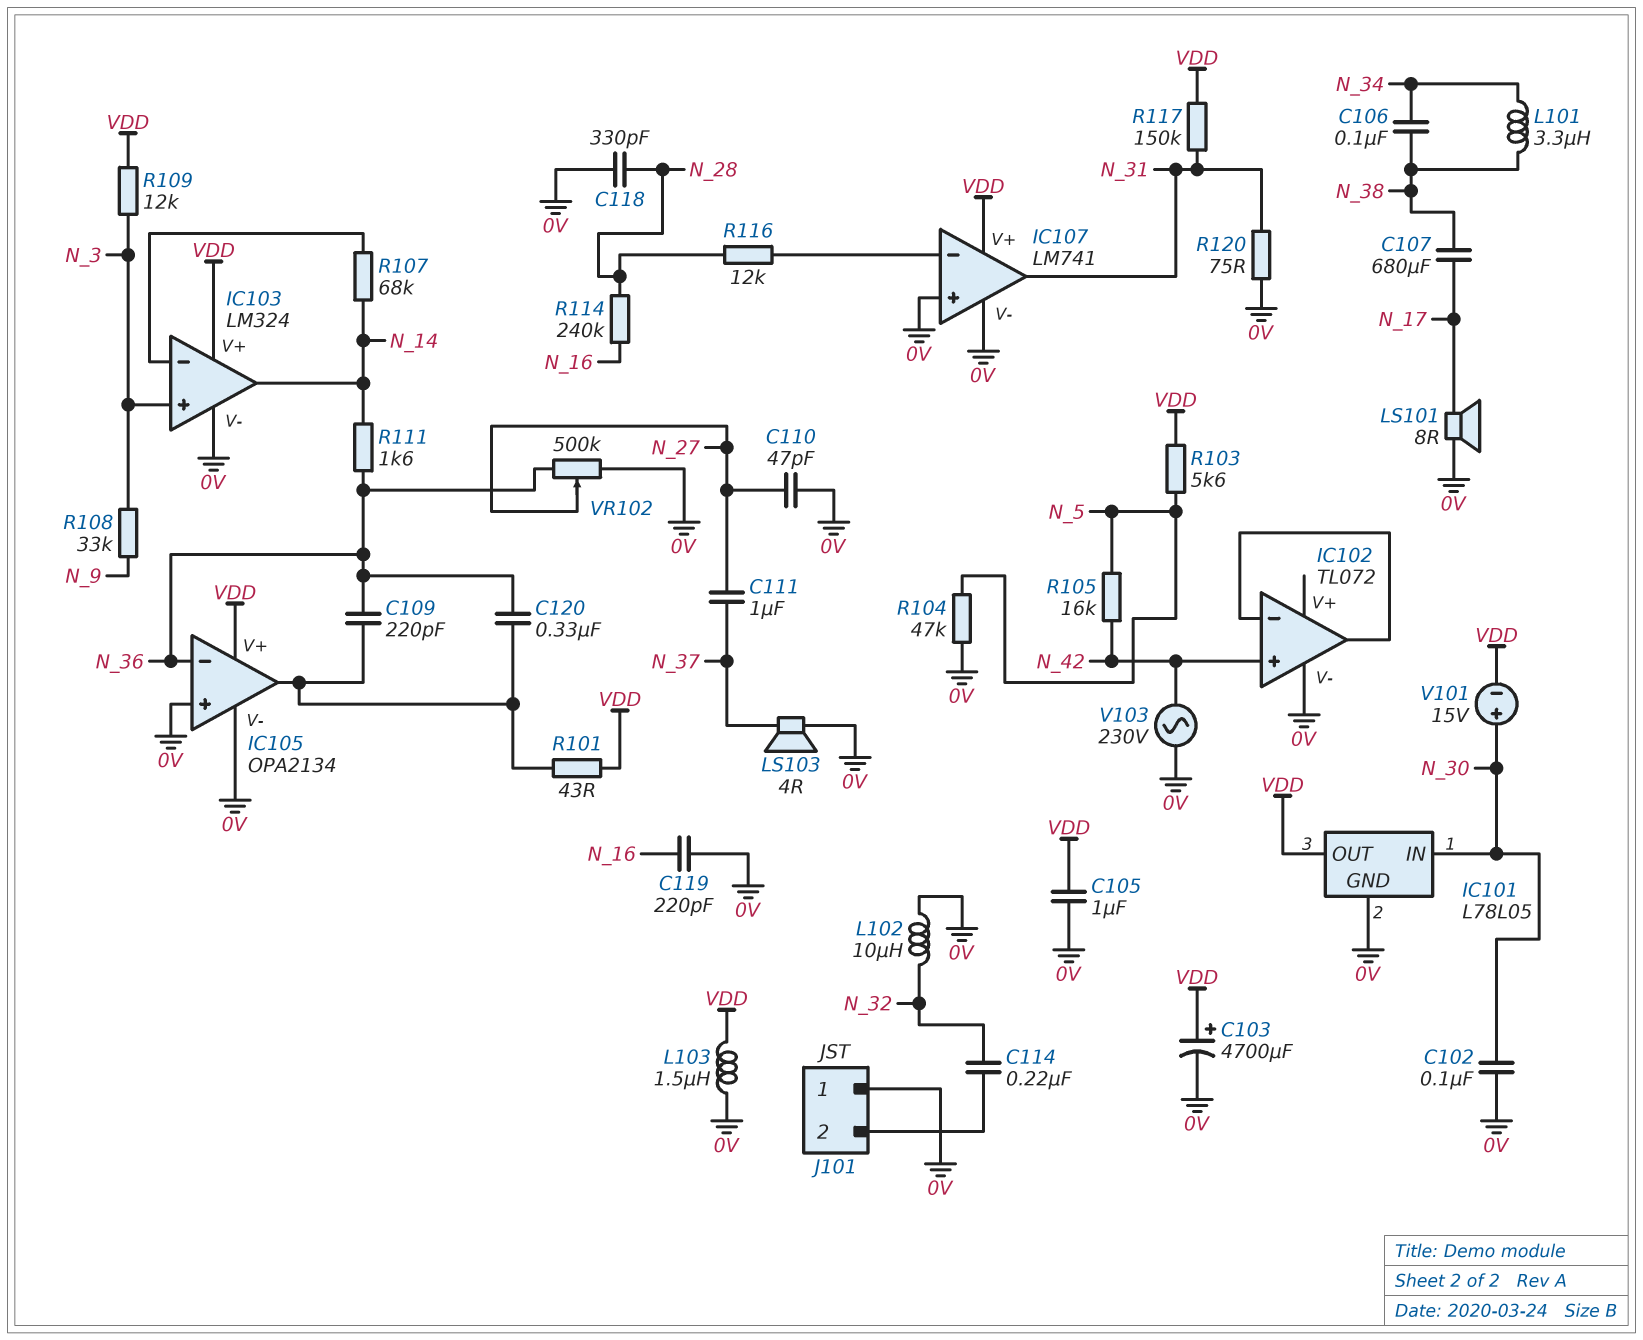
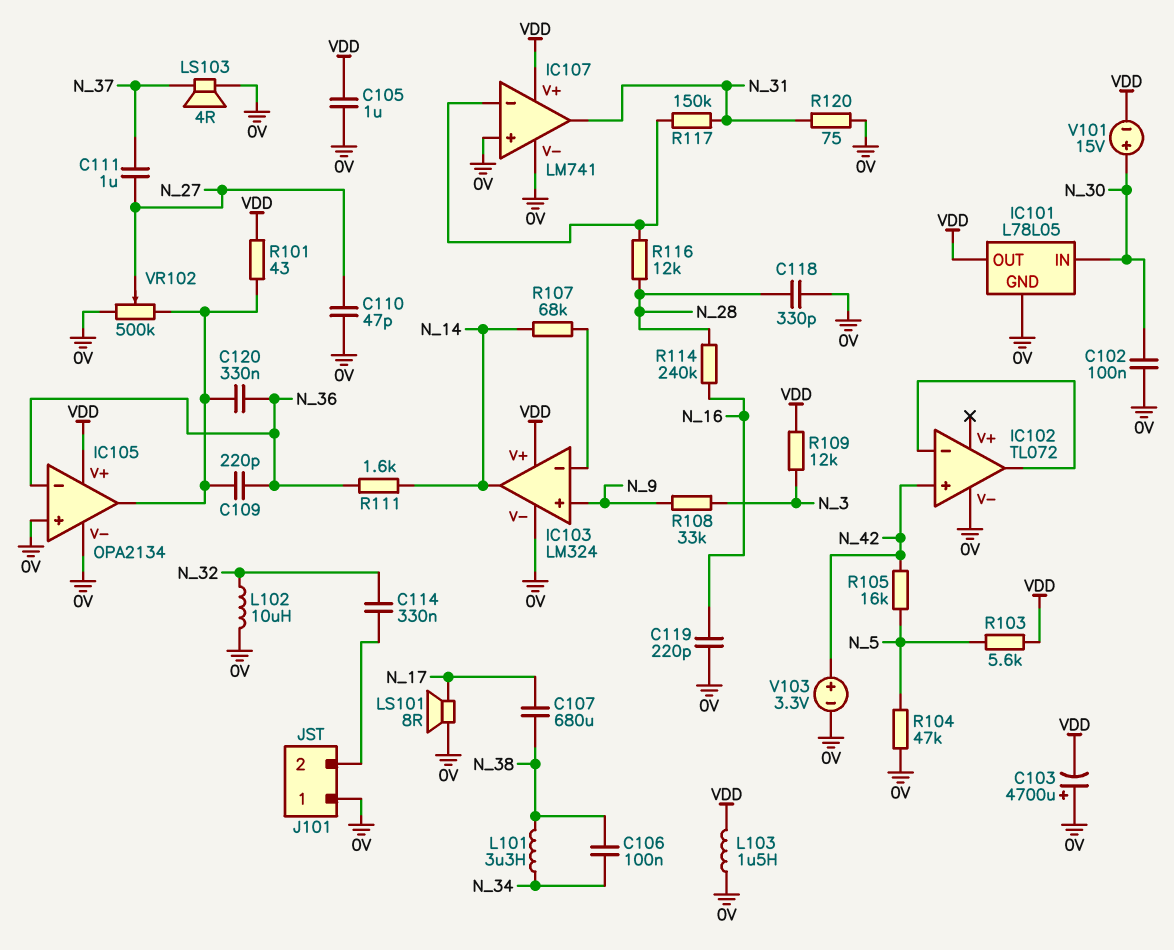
C103: 4700uF (plus VDD, minus 0V) -> 4700uF (plus 0V, minus VDD)
C114: 220nF (J101/2, N_32) -> 330nF (J101/2, N_32)
IC103 pin in+: N_3 -> N_9
R117: 150k (N_31, VDD) -> 150k (IC107/in-, N_31)
V103: AC 230V (0V, N_42) -> 3.3V (plus N_42, minus 0V)
VR102: 500k (0V, N_36, wiper N_27) -> 500k (0V, IC105/out, wiper N_27)

